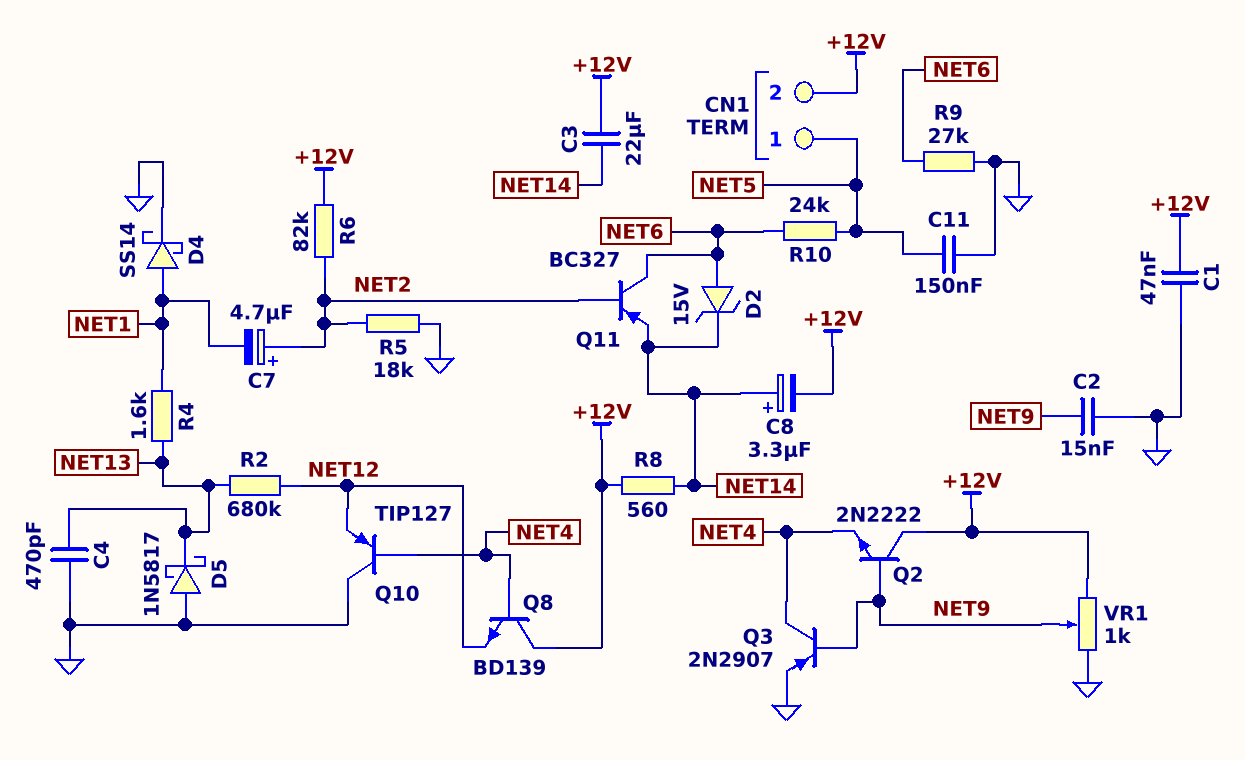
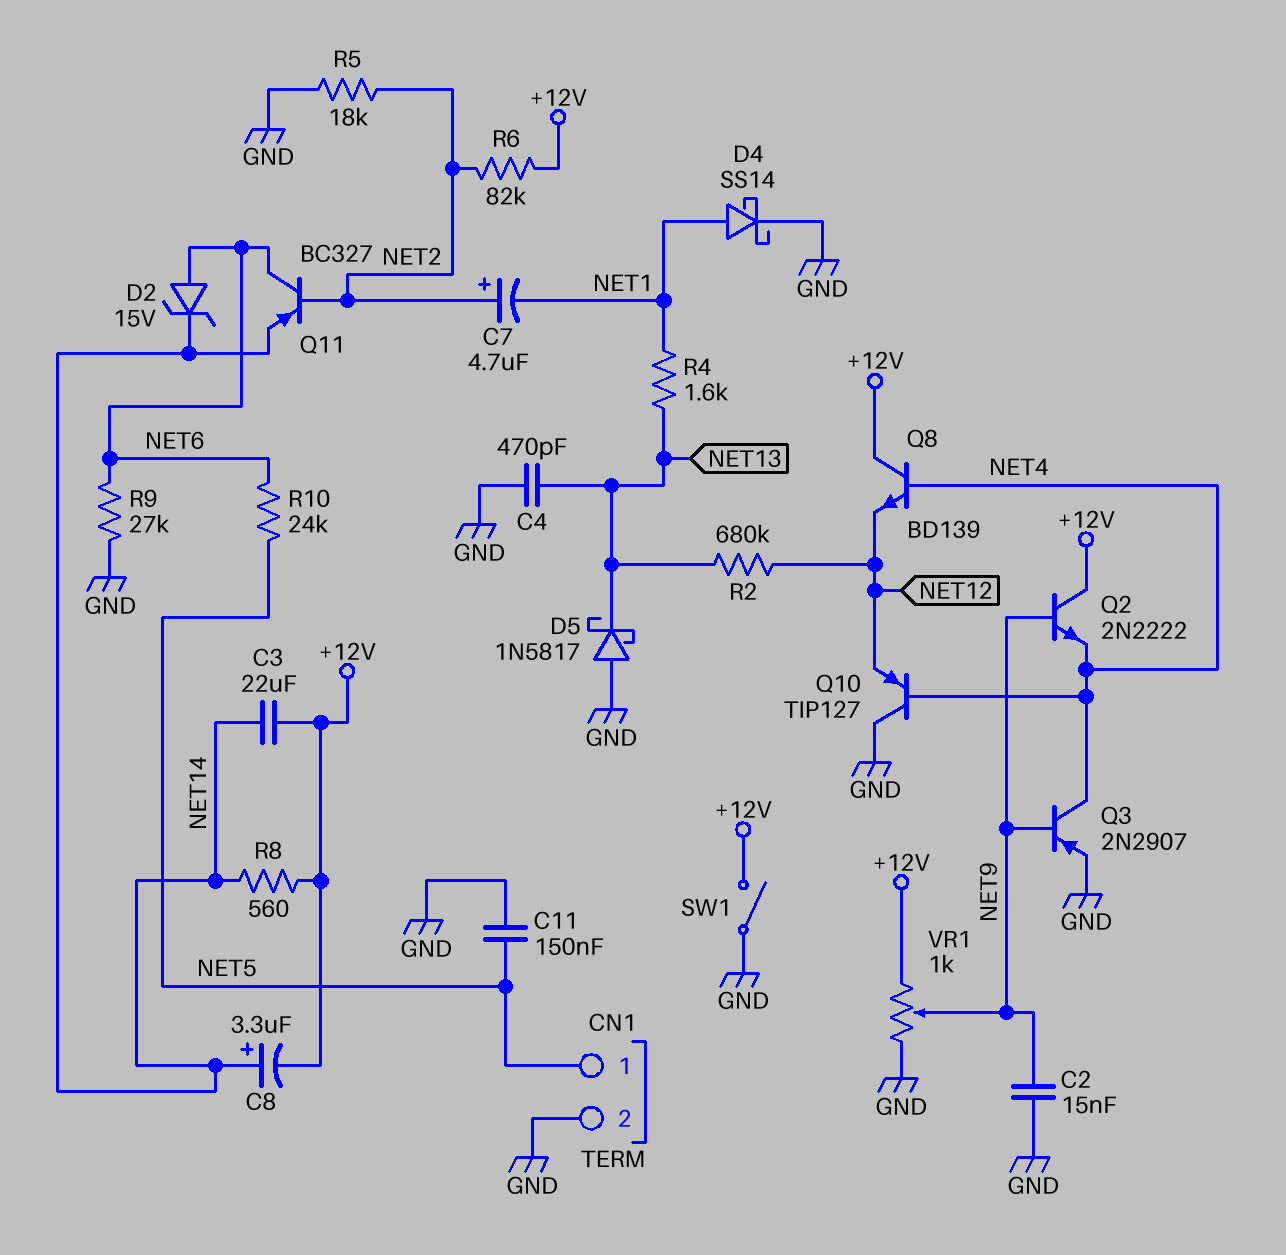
C1: 47nF (+12V, GND) -> none
CN1 pin 2: +12V -> GND
SW1: none -> switch (+12V, GND)

